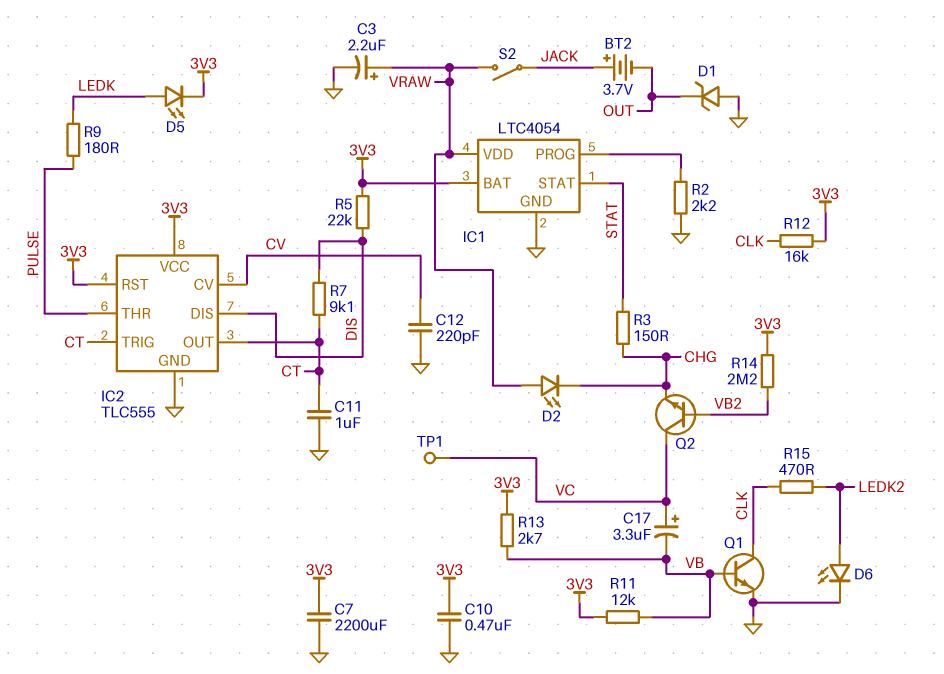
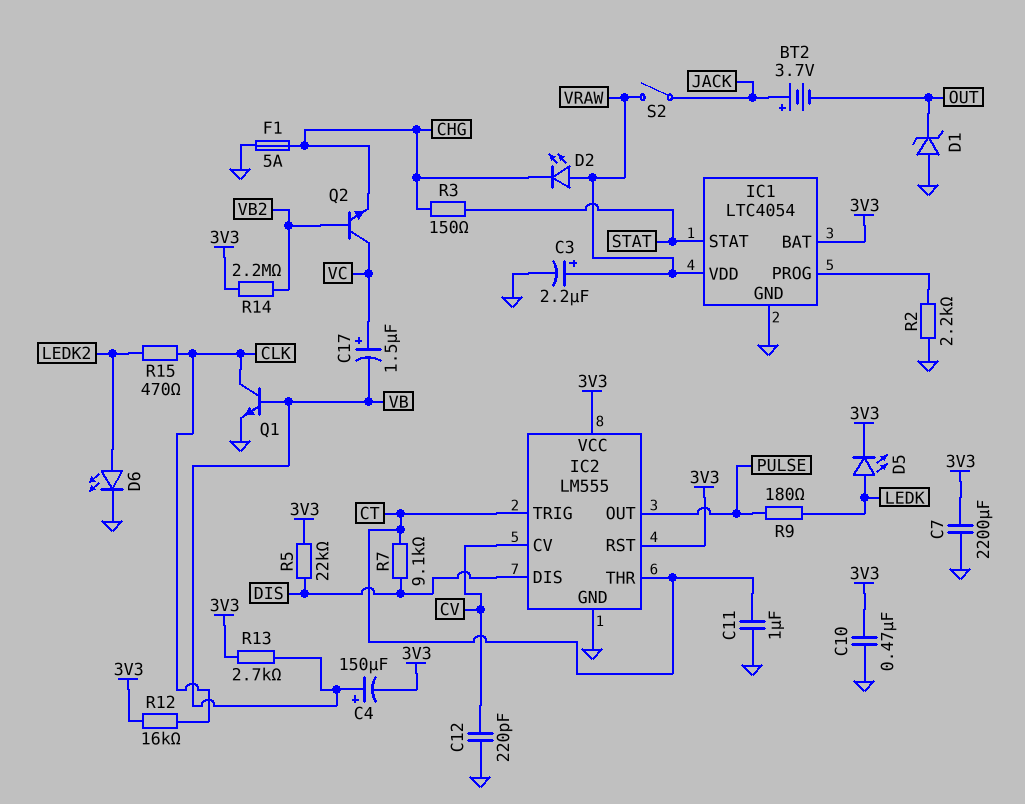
C4: none -> 150uF (plus VB, minus 3V3)
C17: 3.3uF (plus VC, minus VB) -> 1.5uF (plus VC, minus VB)
F1: none -> 5A (CHG, GND)
IC2: TLC555 -> LM555
IC2 pin OUT: CT -> PULSE
IC2 pin THR: PULSE -> CT
R11: 12k (3V3, VB) -> none
TP1: test point (VC) -> none

